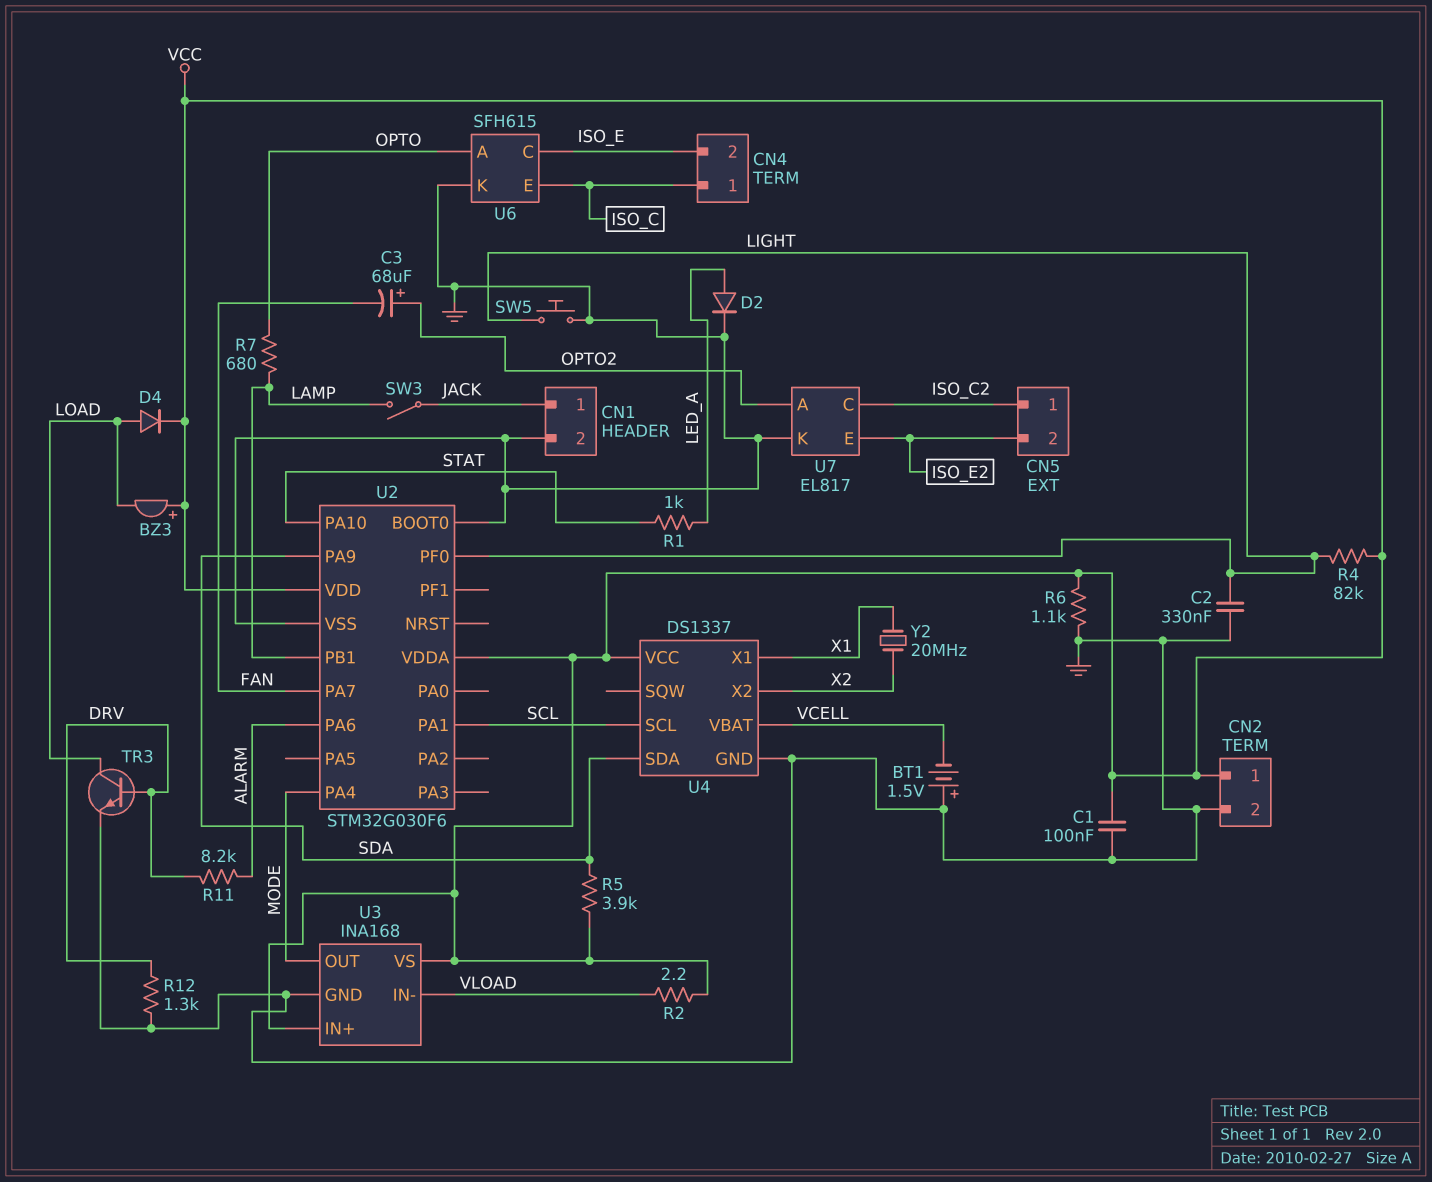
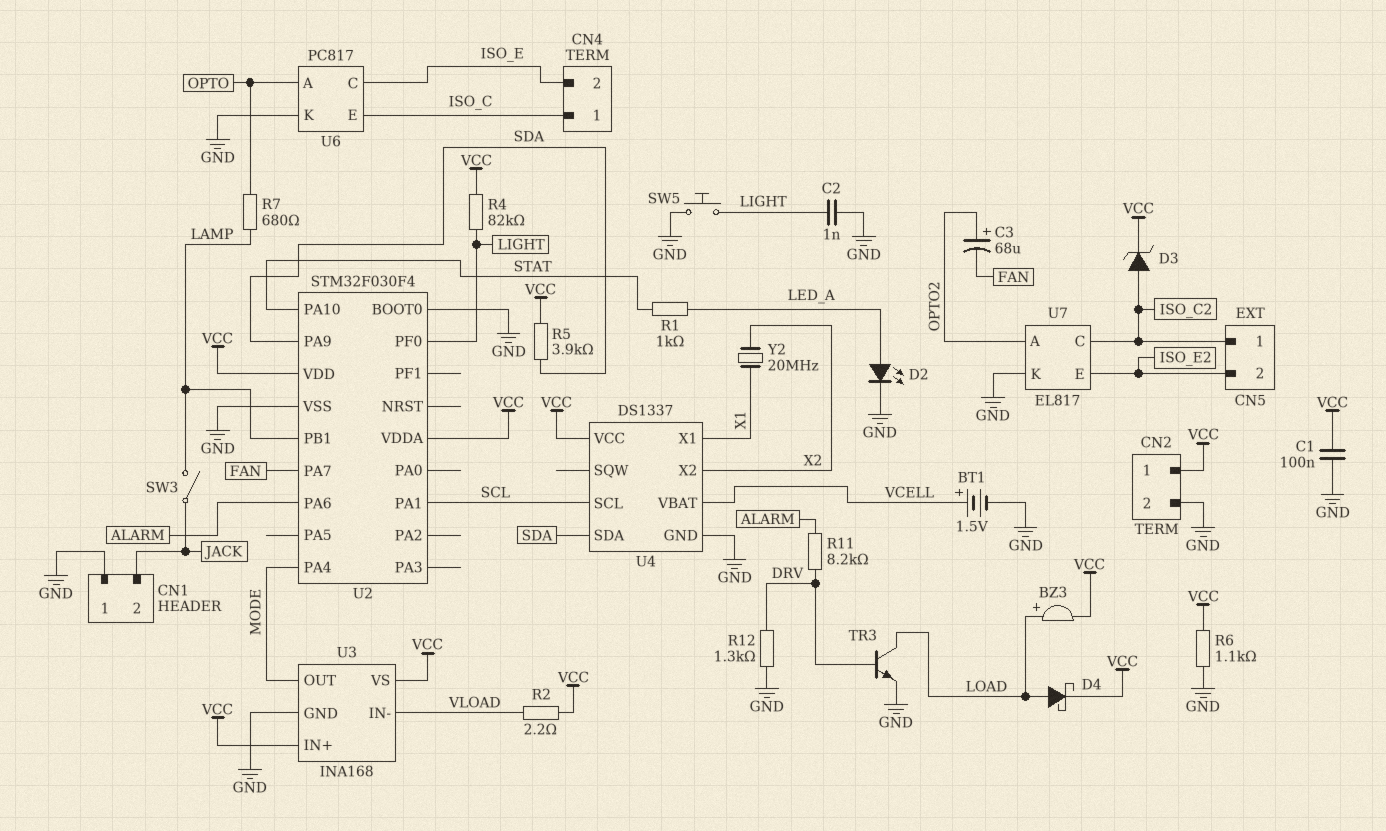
BT1: 1.5V (plus GND, minus VCELL) -> 1.5V (plus VCELL, minus GND)
BZ3: buzzer (plus VCC, minus LOAD) -> buzzer (plus LOAD, minus VCC)
C2: 330nF (GND, LIGHT) -> 1nF (GND, LIGHT)
CN1 pin 1: JACK -> GND
CN1 pin 2: GND -> JACK
D2: diode (A LED_A, K GND) -> LED (A LED_A, K GND)
D3: none -> zener (A ISO_C2, K VCC)
D4: diode (A LOAD, K VCC) -> schottky (A LOAD, K VCC)
U2: STM32G030F6 -> STM32F030F4
U6: SFH615 -> PC817

